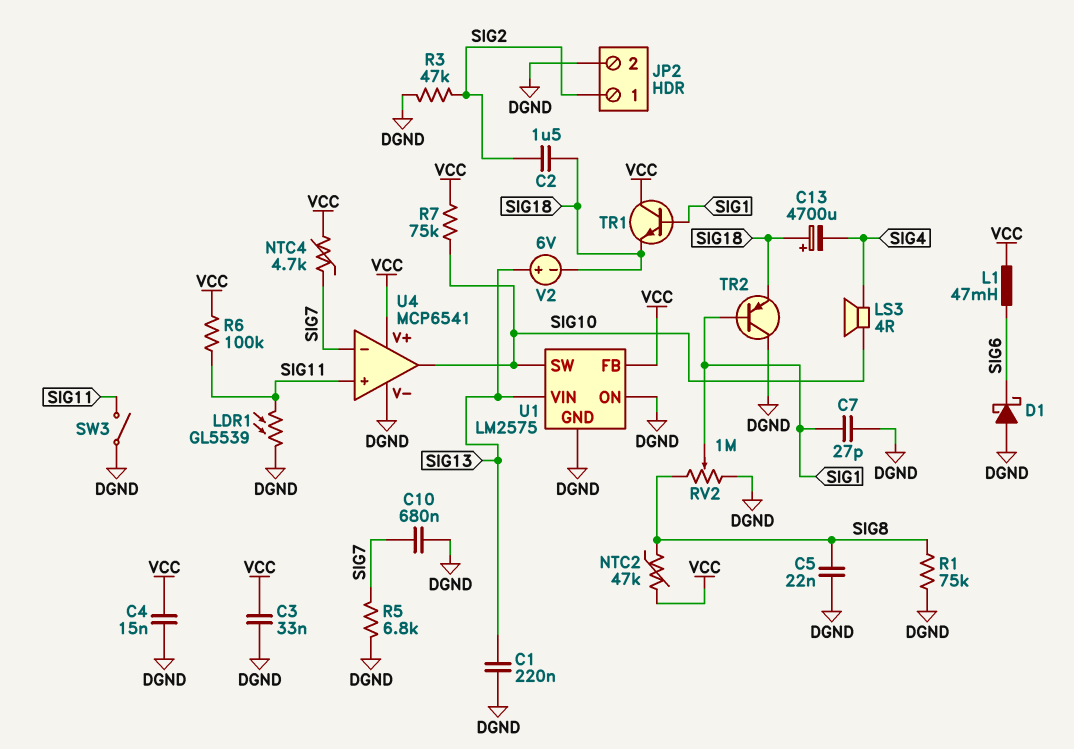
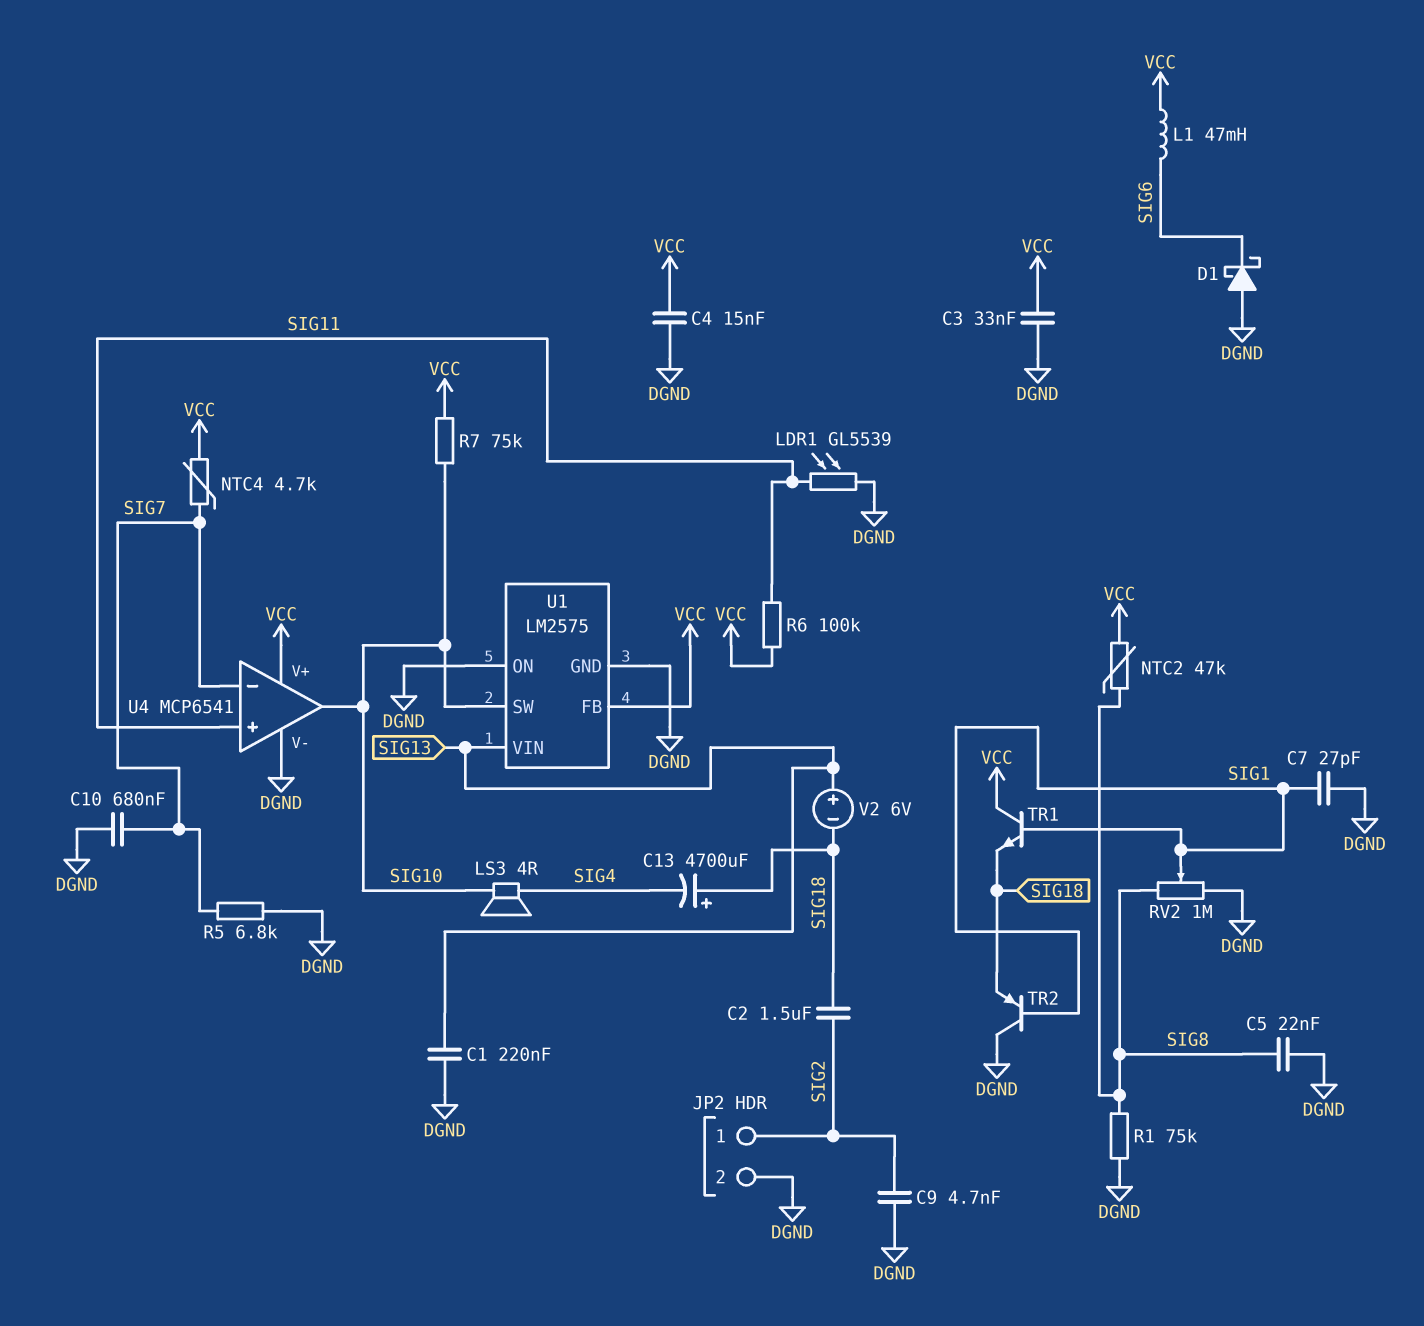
C9: none -> 4.7nF (DGND, SIG2)
R3: 47k (DGND, SIG2) -> none
SW3: switch (DGND, SIG11) -> none

